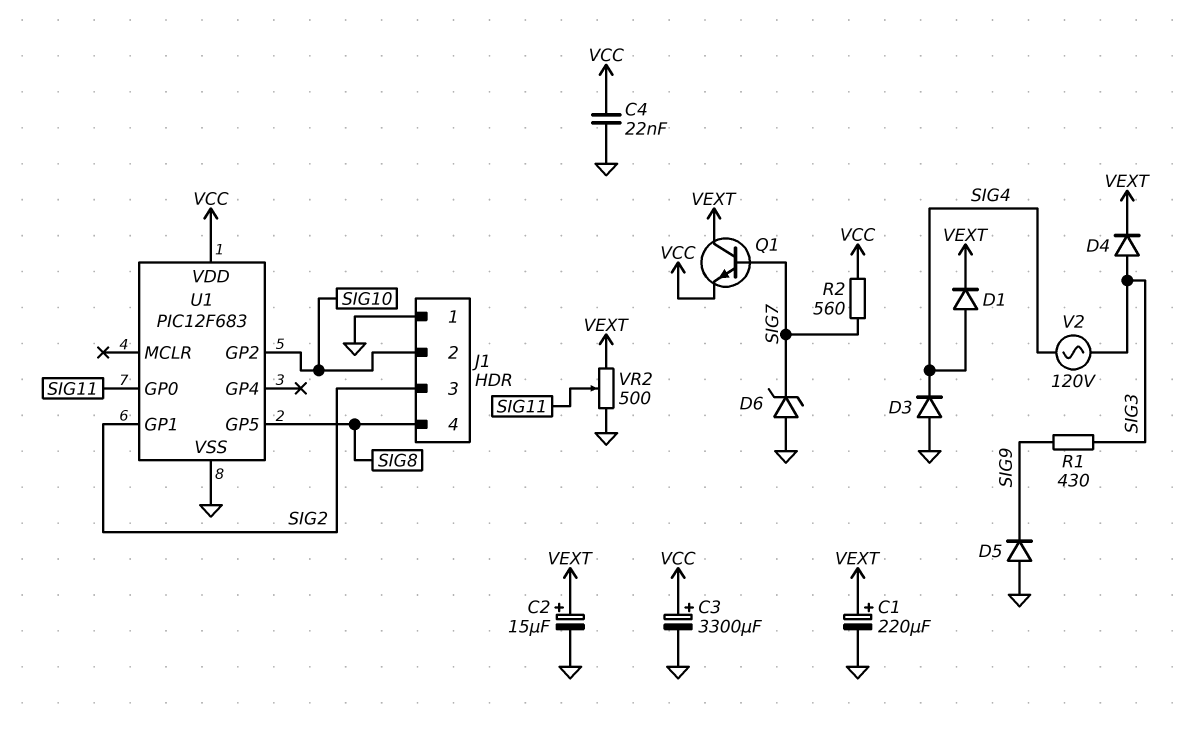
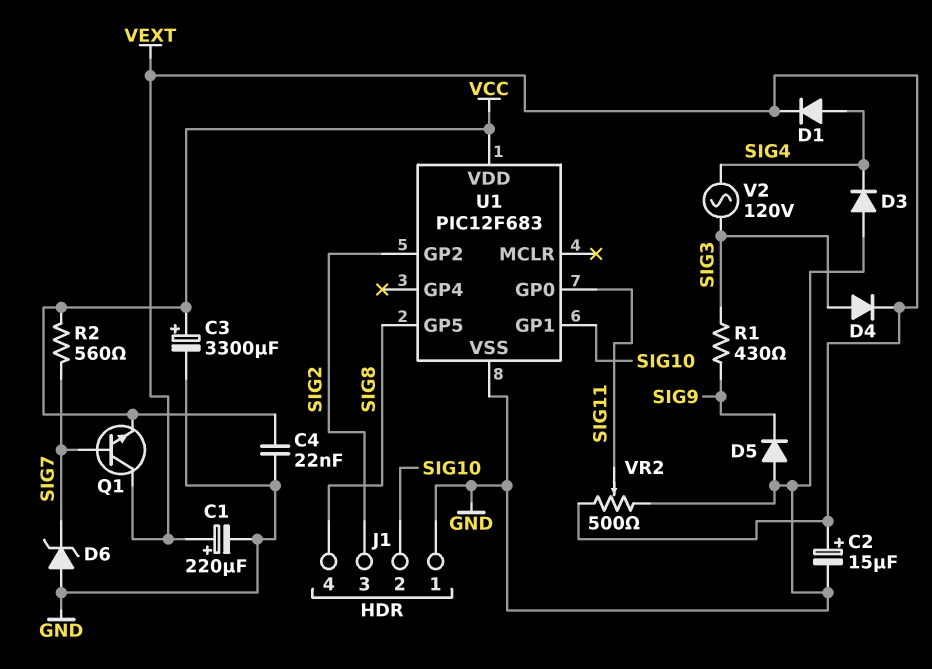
U1 pin GP1: SIG2 -> SIG10
U1 pin GP2: SIG10 -> SIG2

